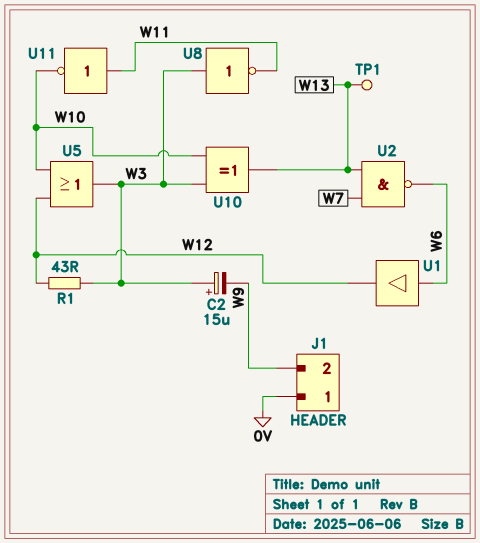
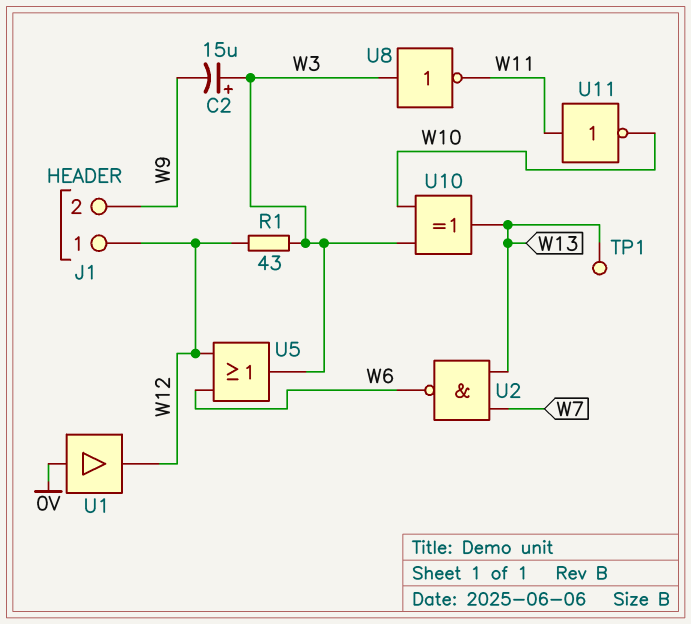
J1 pin 1: 0V -> W12
U1: buffer (in W6, out W12) -> buffer (in 0V, out W12)
U5: OR (in W10, in W12, out W3) -> OR (in W6, in W12, out W3)

